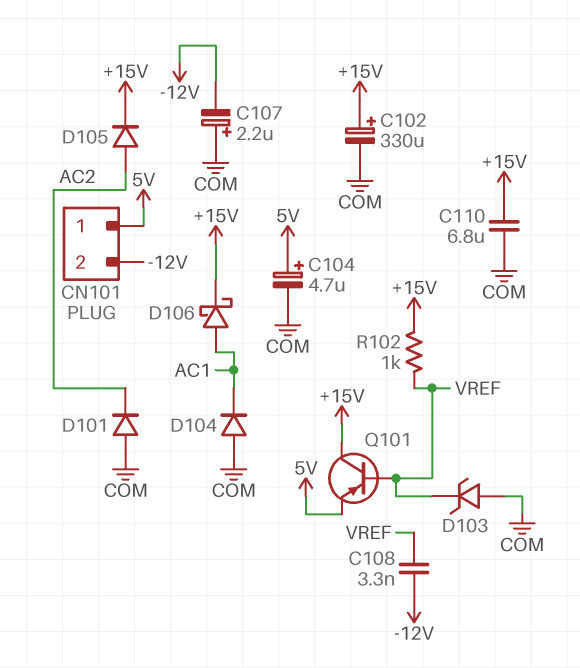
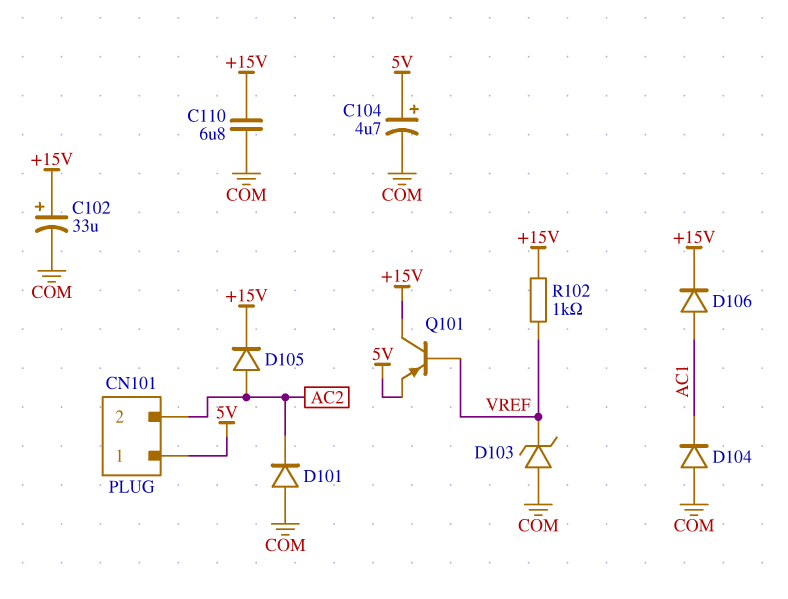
C102: 330uF (plus +15V, minus COM) -> 33uF (plus +15V, minus COM)
C107: 2.2uF (plus COM, minus -12V) -> none
C108: 3.3nF (-12V, VREF) -> none
CN101 pin 2: -12V -> AC2
D106: schottky (A AC1, K +15V) -> diode (A AC1, K +15V)

